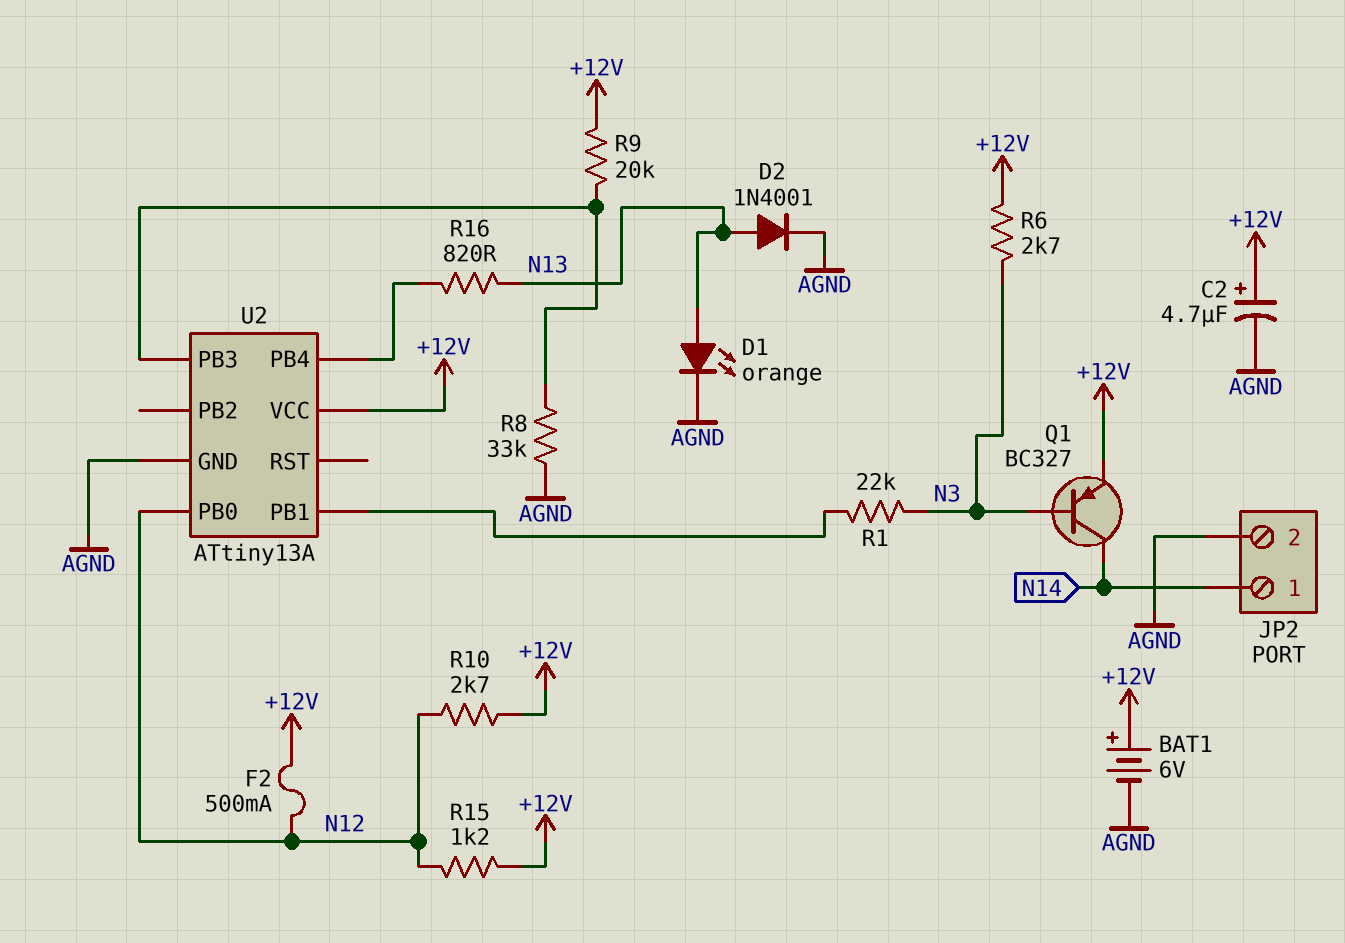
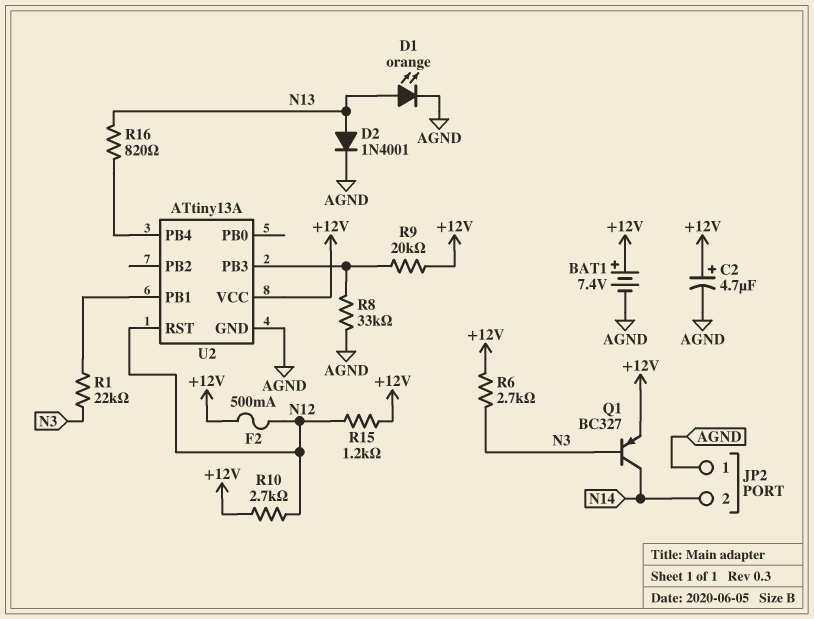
BAT1: 6V (plus +12V, minus AGND) -> 7.4V (plus +12V, minus AGND)
JP2 pin 1: N14 -> AGND
JP2 pin 2: AGND -> N14
U2 pin PB0: N12 -> none
U2 pin RST: none -> N12

